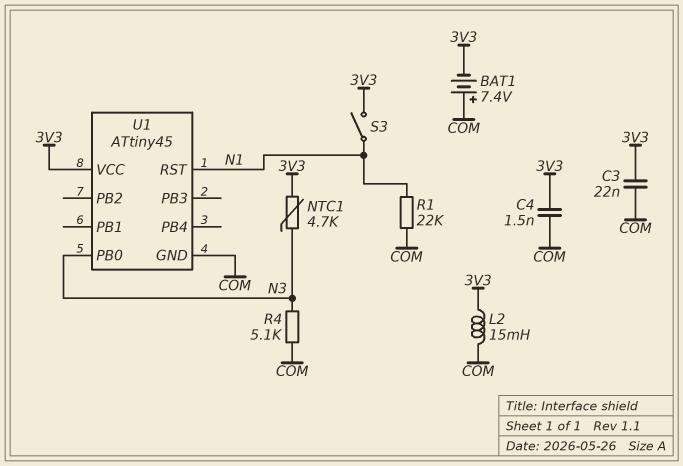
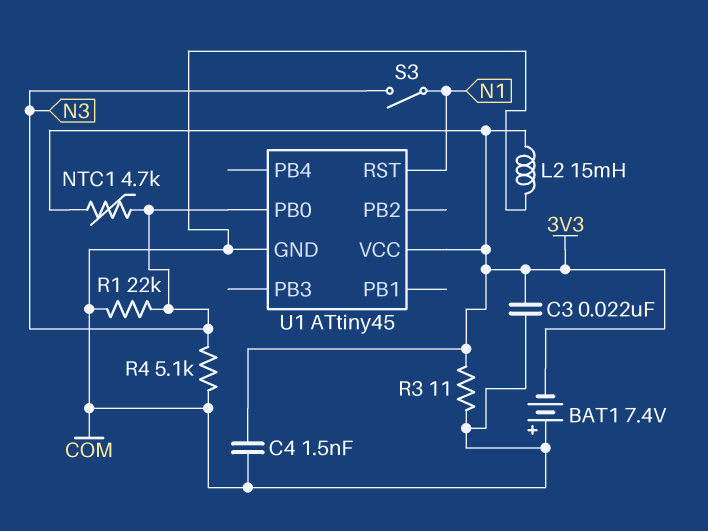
R1: 22k (COM, N1) -> 22k (COM, N3)
R3: none -> 11 (3V3, COM)
S3: switch (3V3, N1) -> switch (N1, N3)

